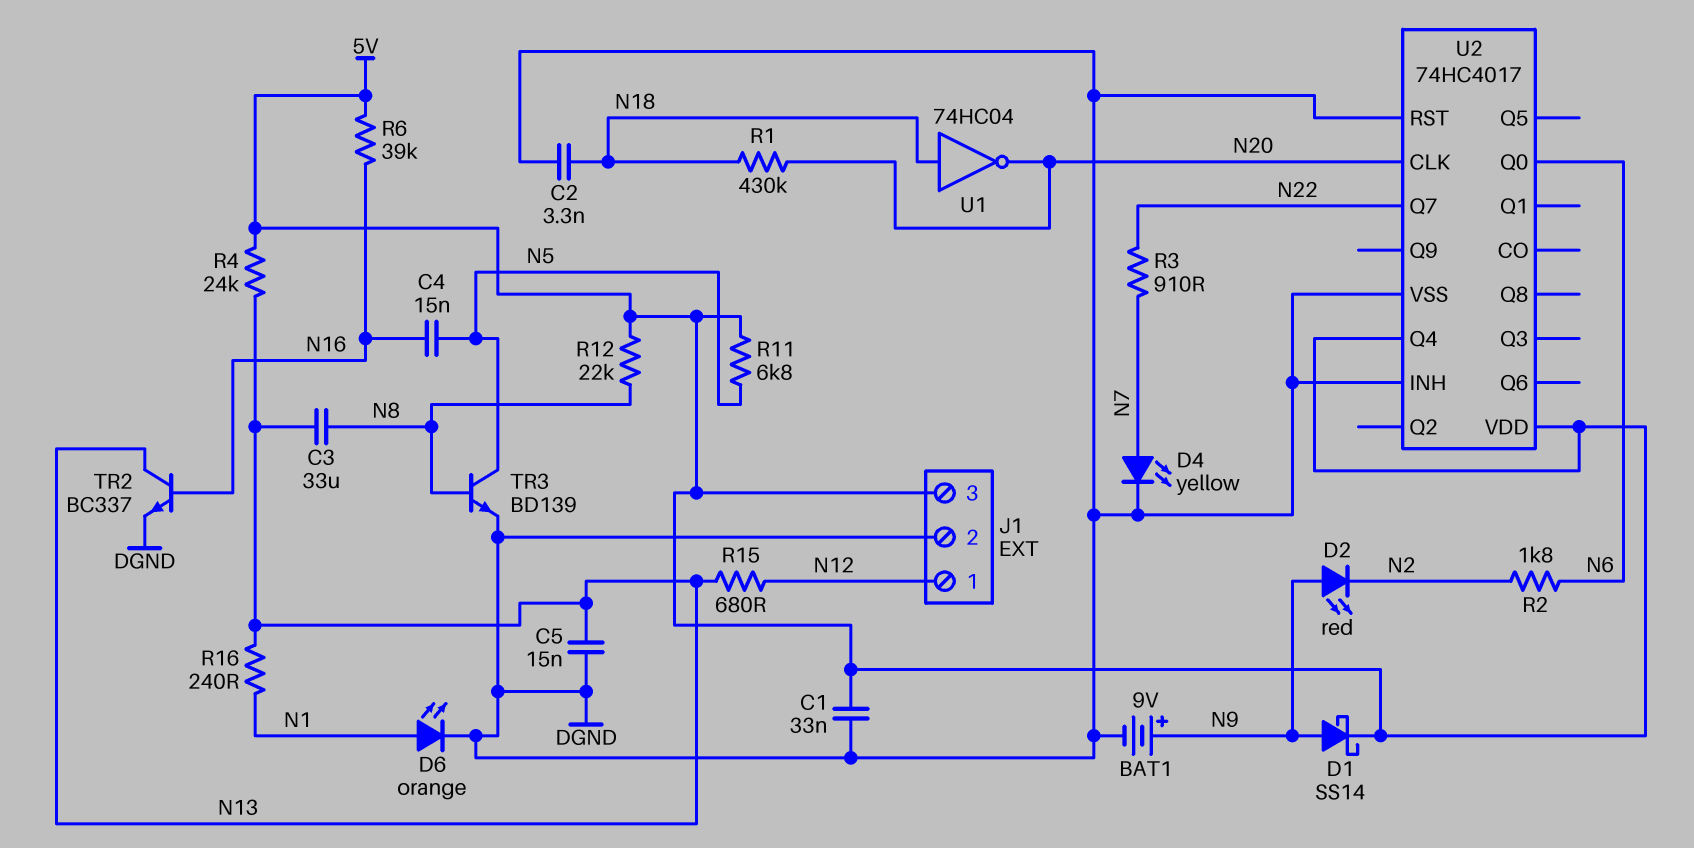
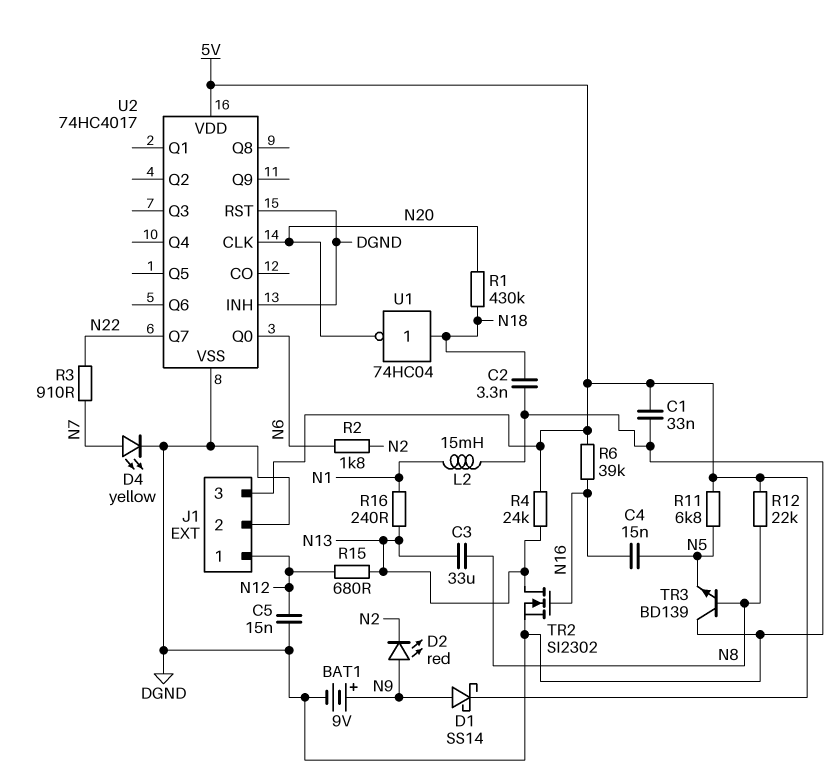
C5: 15nF (DGND, N13) -> 15nF (DGND, N12)
D6: LED orange (A N1, K DGND) -> none
L2: none -> 15mH (DGND, N1)
TR2: NPN BC337 (B N16, C N13, E DGND) -> NMOS SI2302 (G N16, D N13, S DGND)
TR3: NPN BD139 (B N8, C N5, E DGND) -> NPN BD139 (B N8, C DGND, E N5)
U2 pin Q4: 5V -> none

